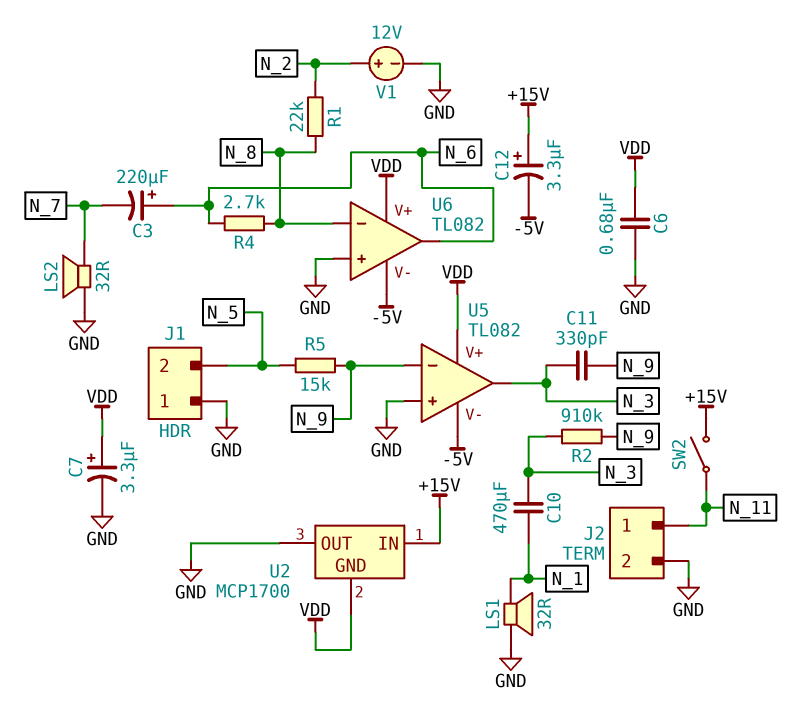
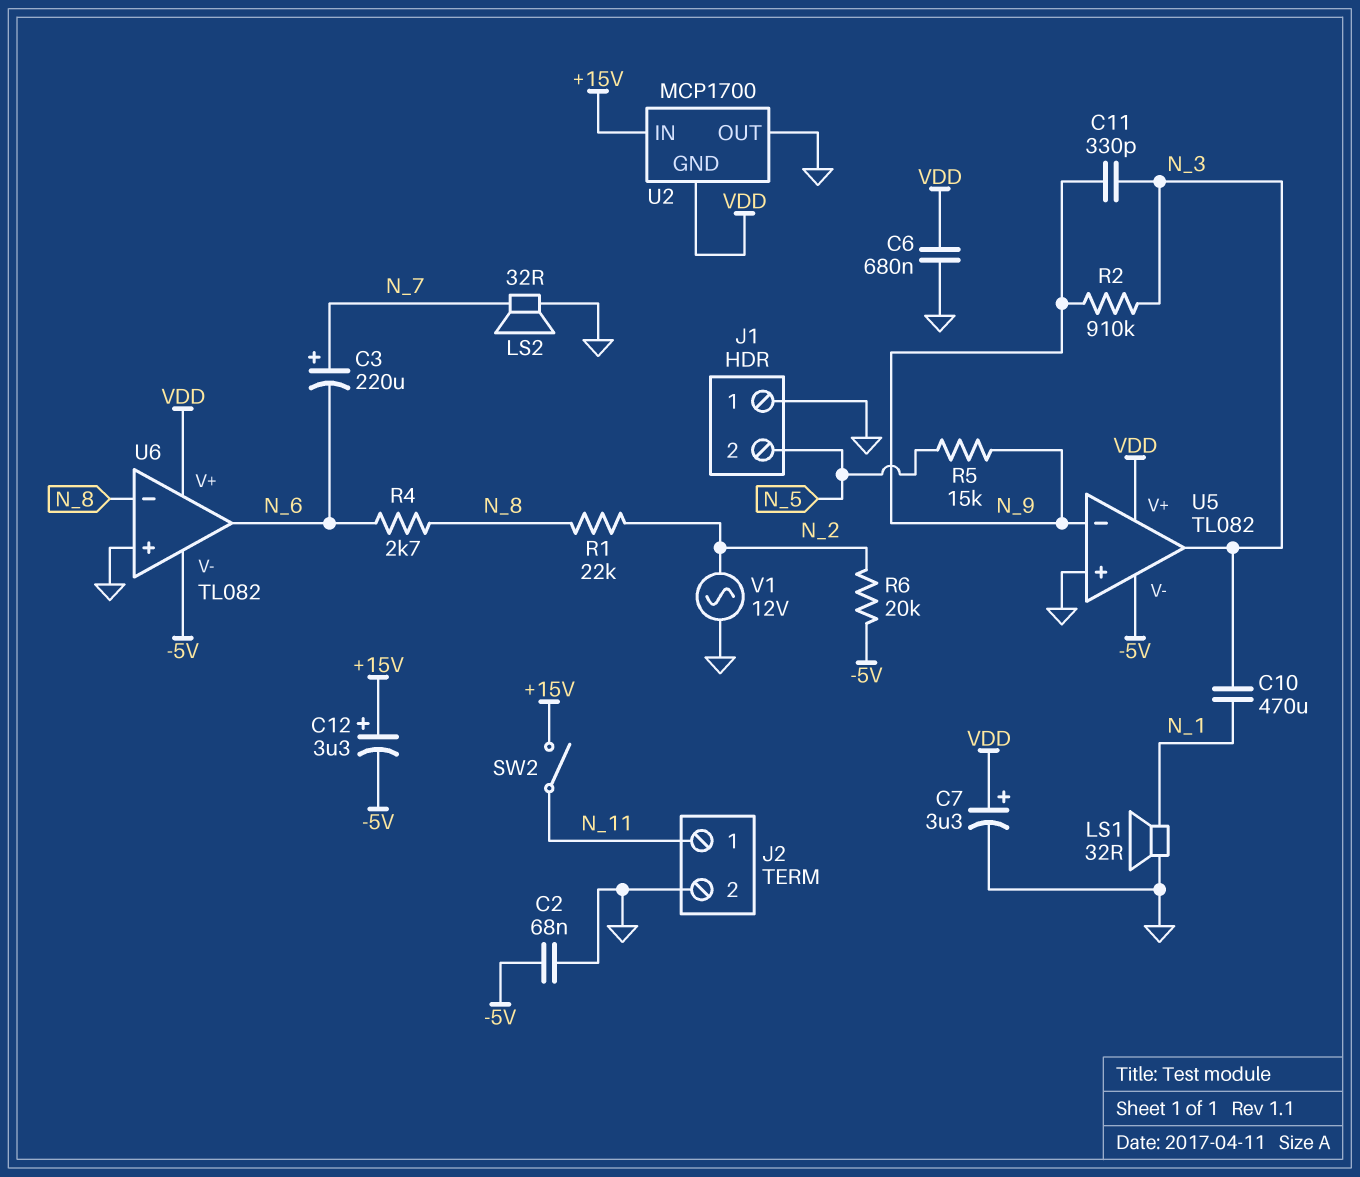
C2: none -> 68nF (-5V, GND)
C3: 220uF (plus N_6, minus N_7) -> 220uF (plus N_7, minus N_6)
R6: none -> 20k (-5V, N_2)
V1: 12V (plus N_2, minus GND) -> AC 12V (GND, N_2)

